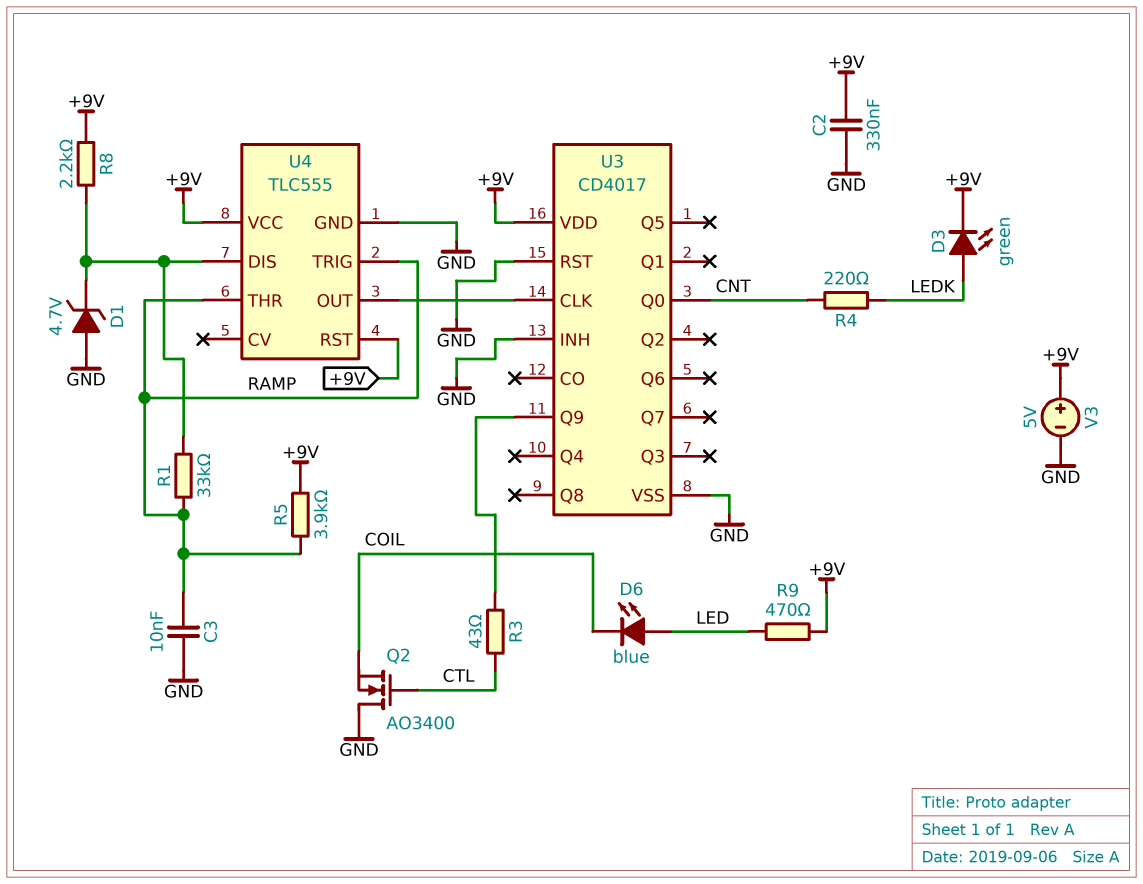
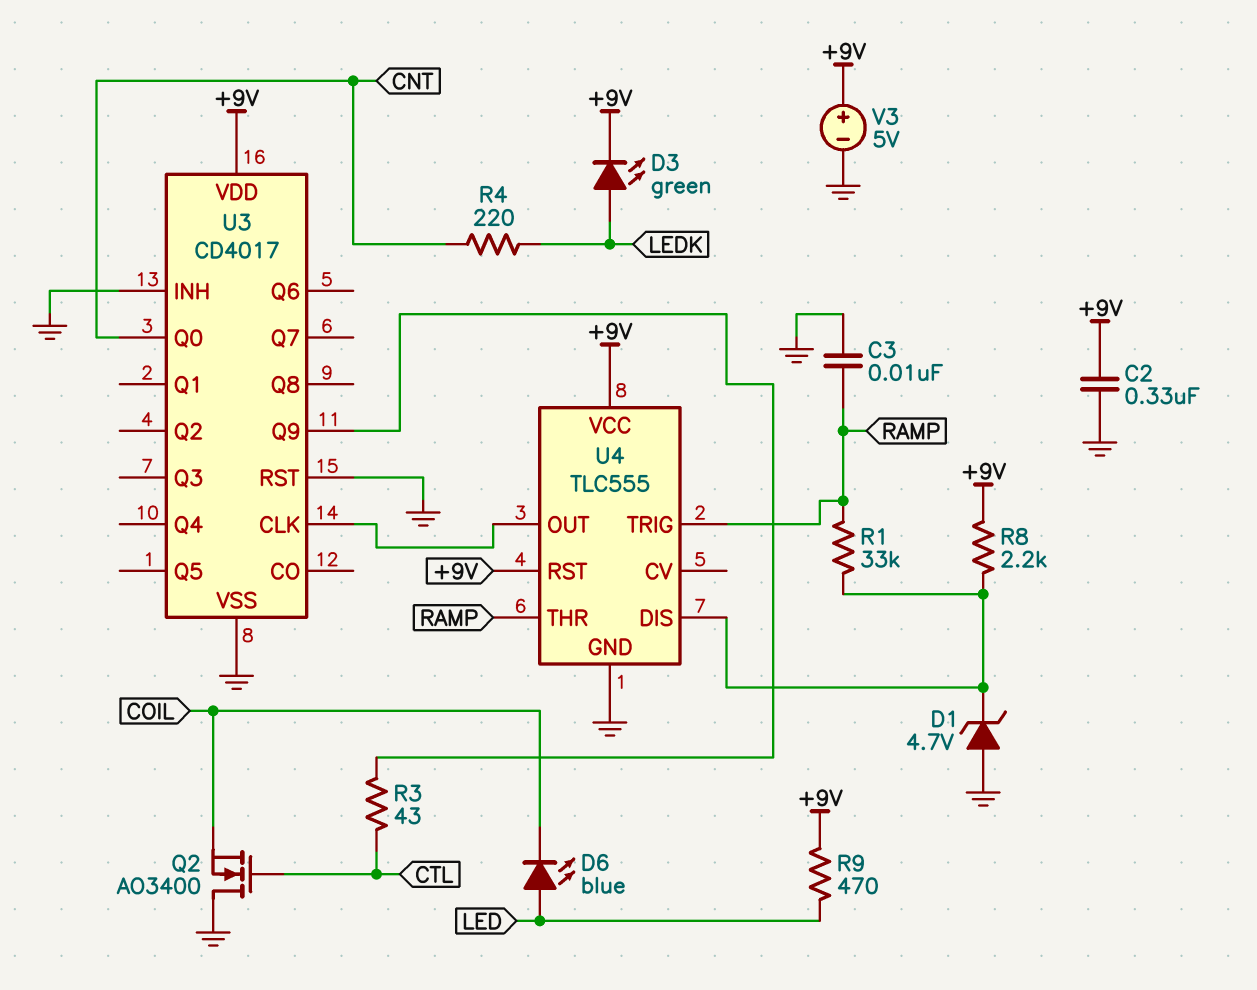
R5: 3.9k (+9V, RAMP) -> none

